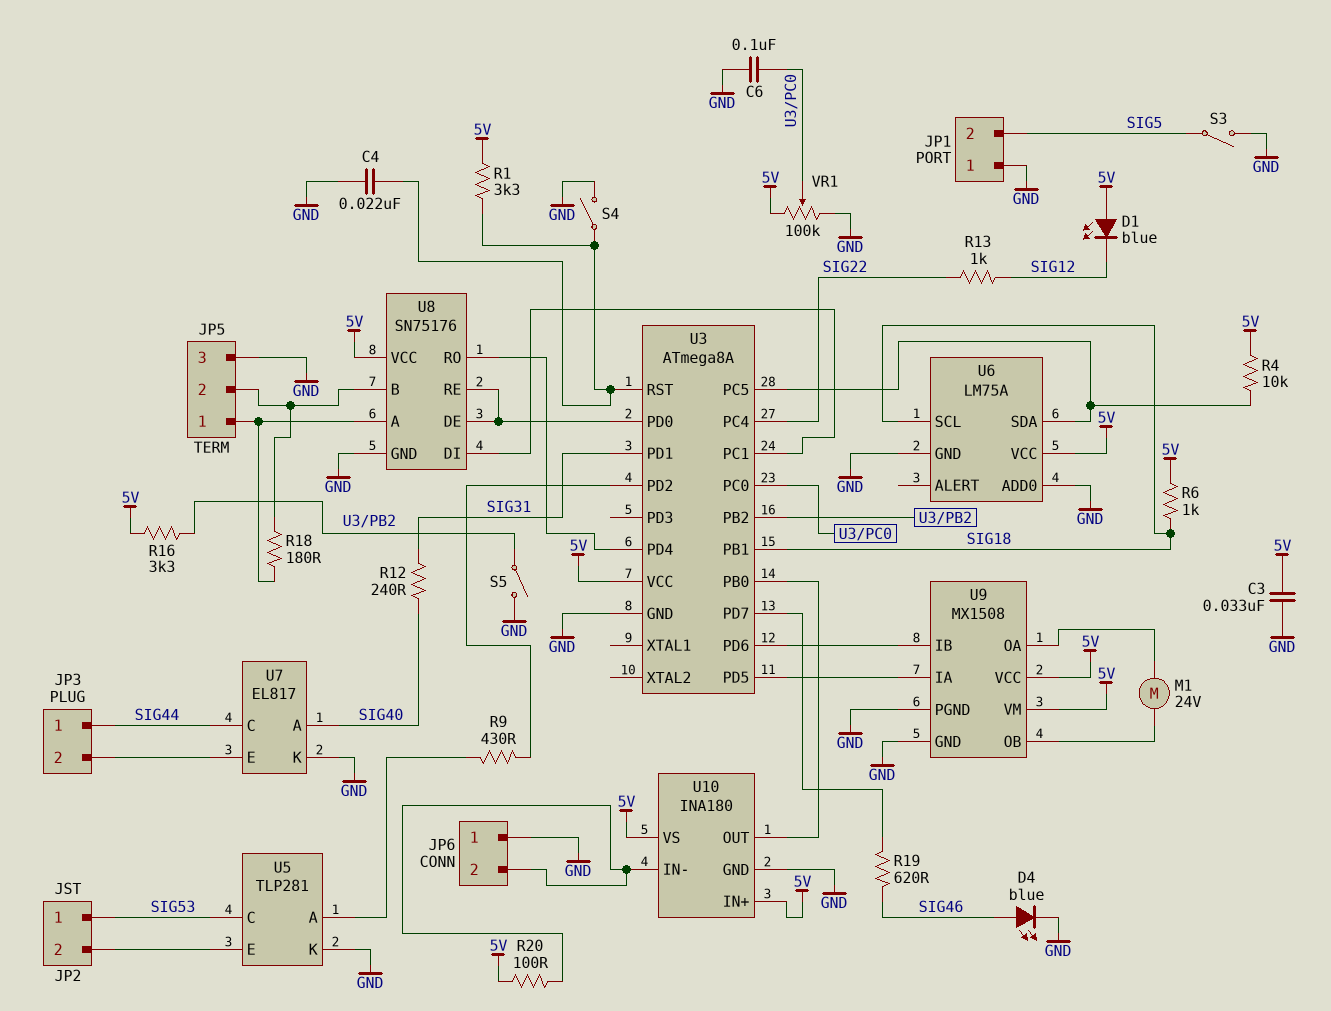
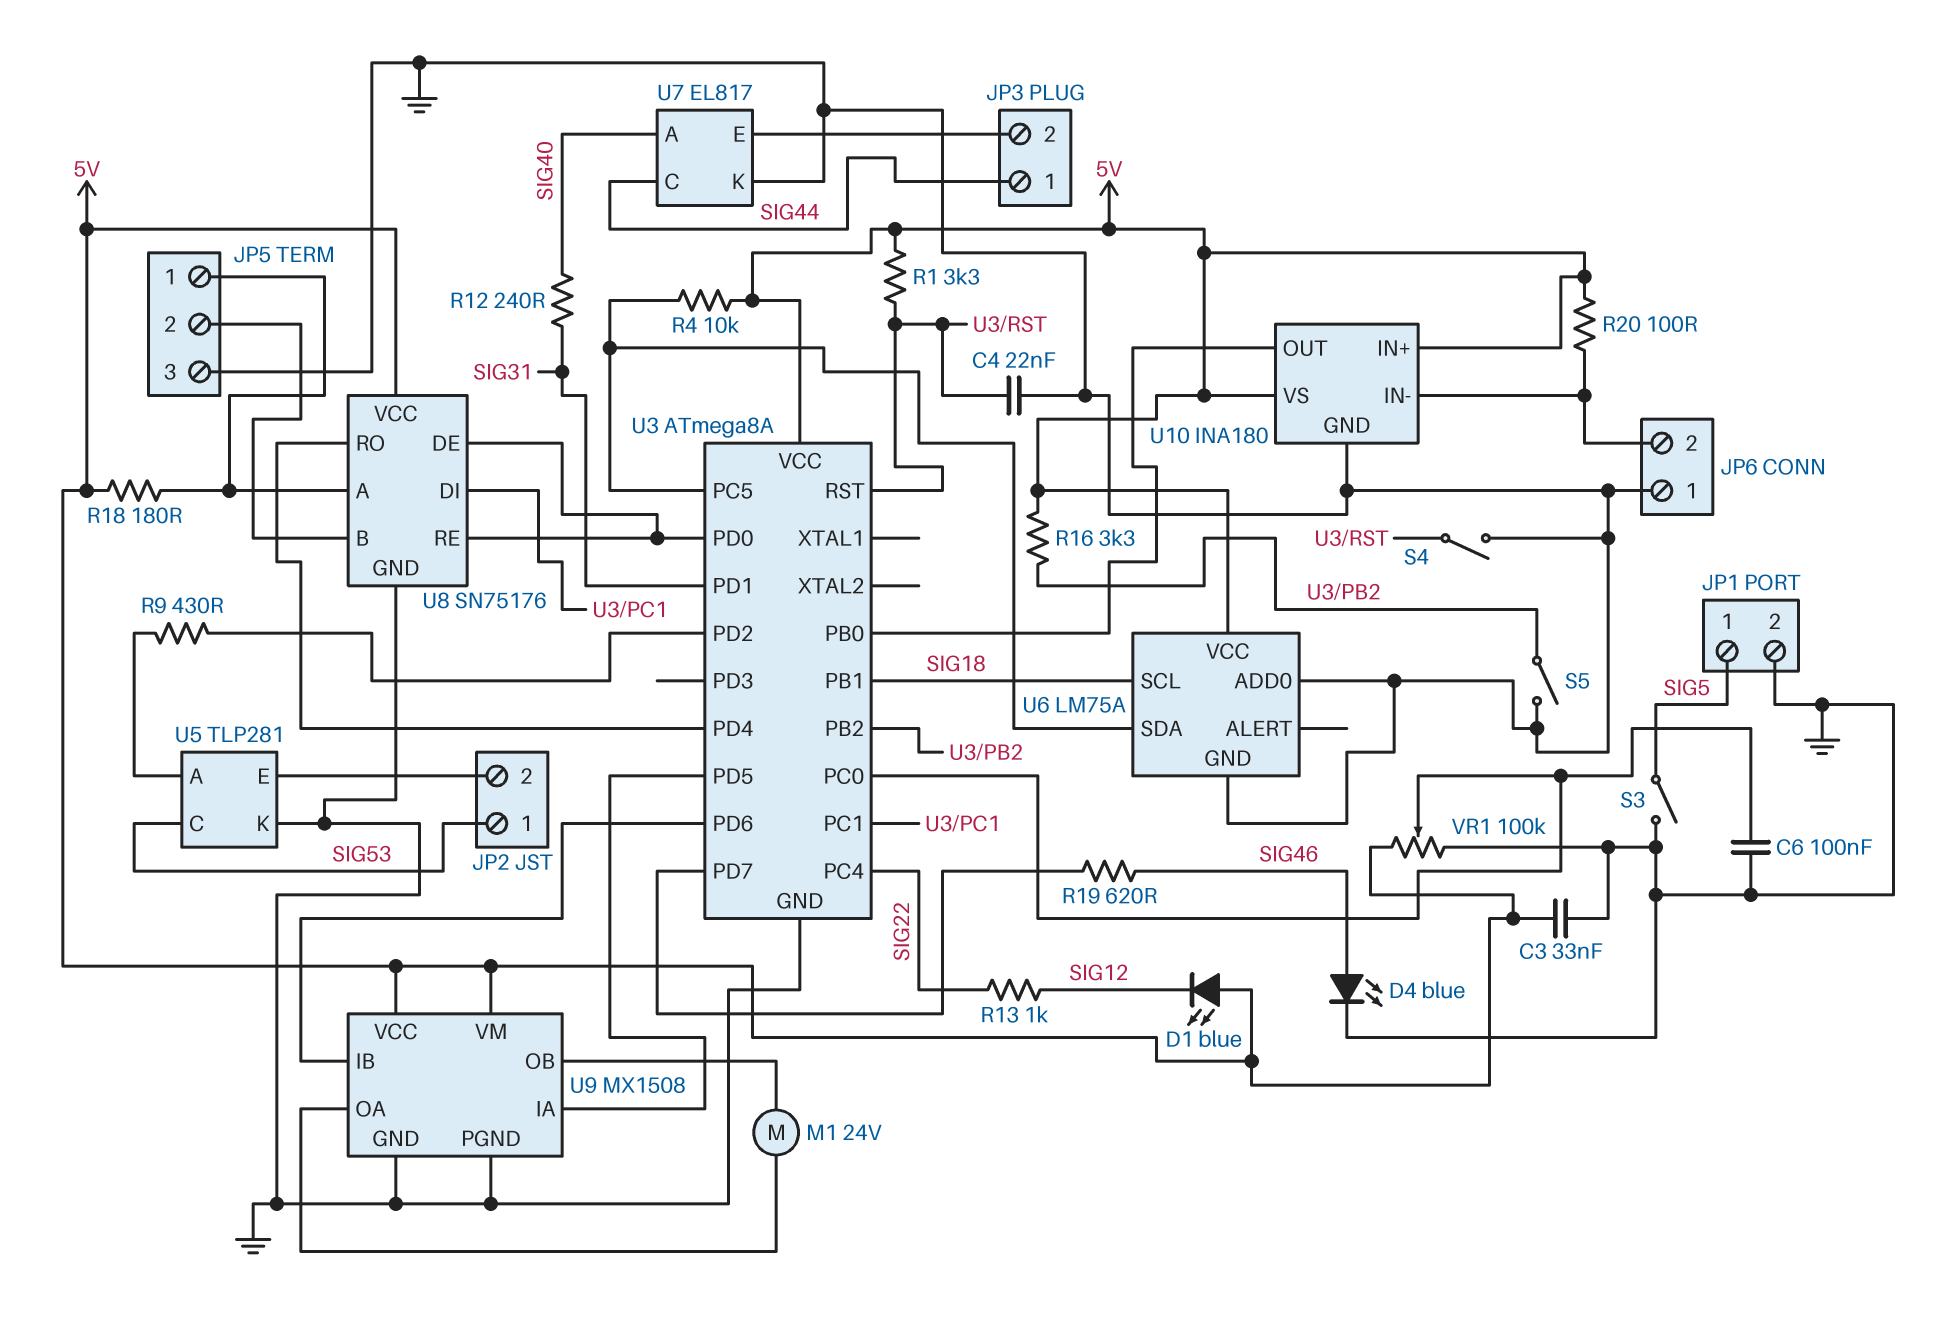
JP1 pin 1: GND -> SIG5
JP1 pin 2: SIG5 -> GND
R6: 1k (5V, SIG18) -> none
R18: 180 (JP5/1, JP5/2) -> 180 (5V, JP5/1)

